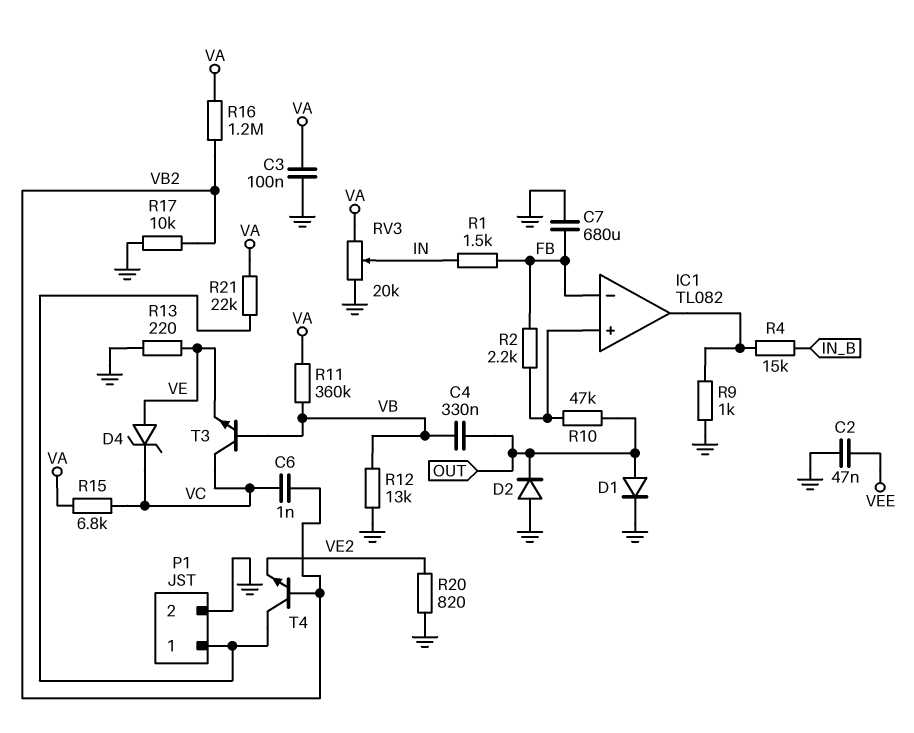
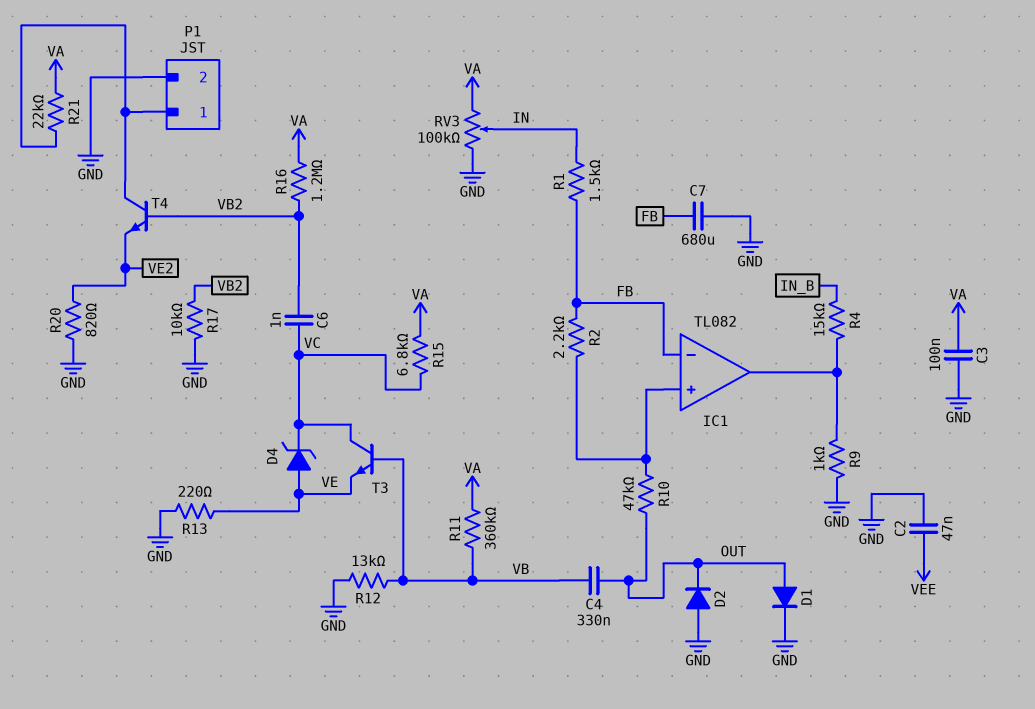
RV3: 20k (GND, VA, wiper IN) -> 100k (GND, VA, wiper IN)

